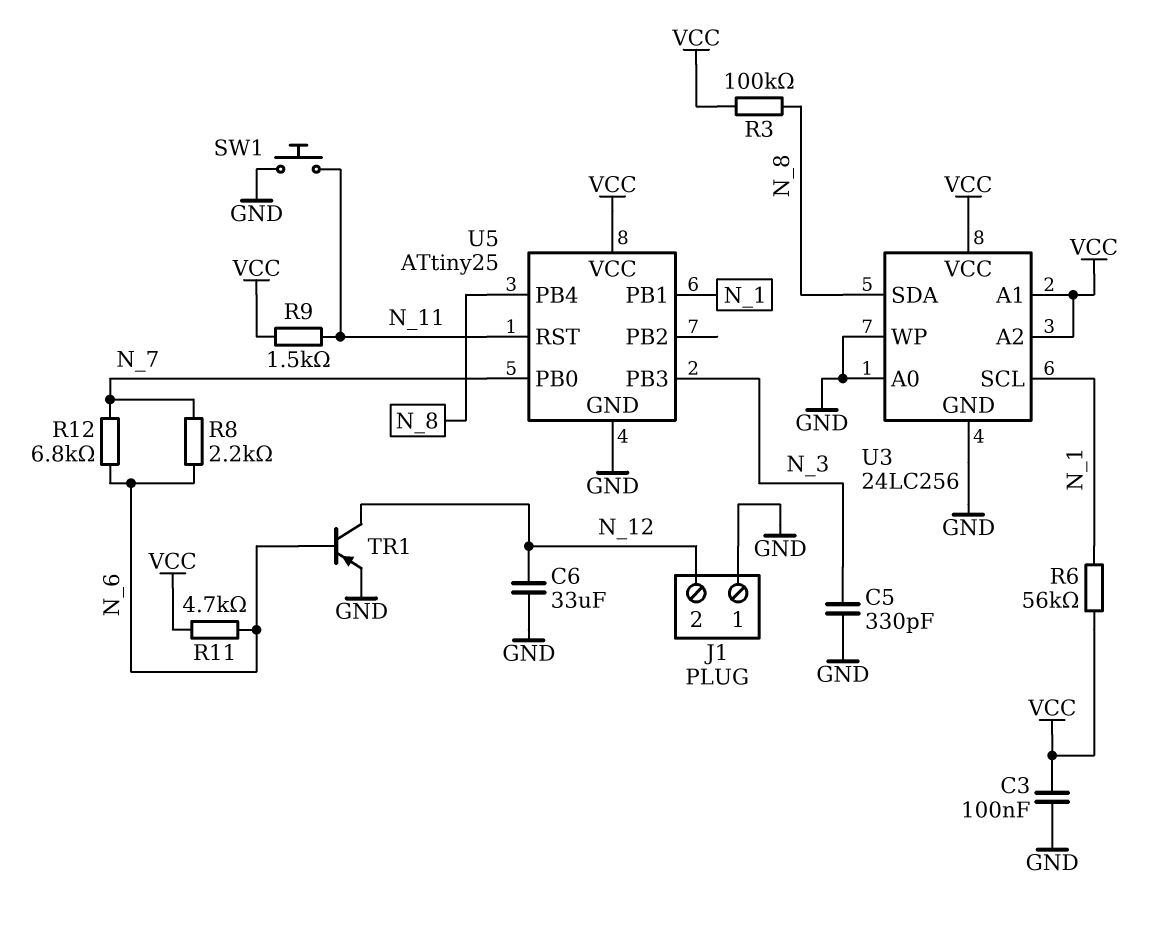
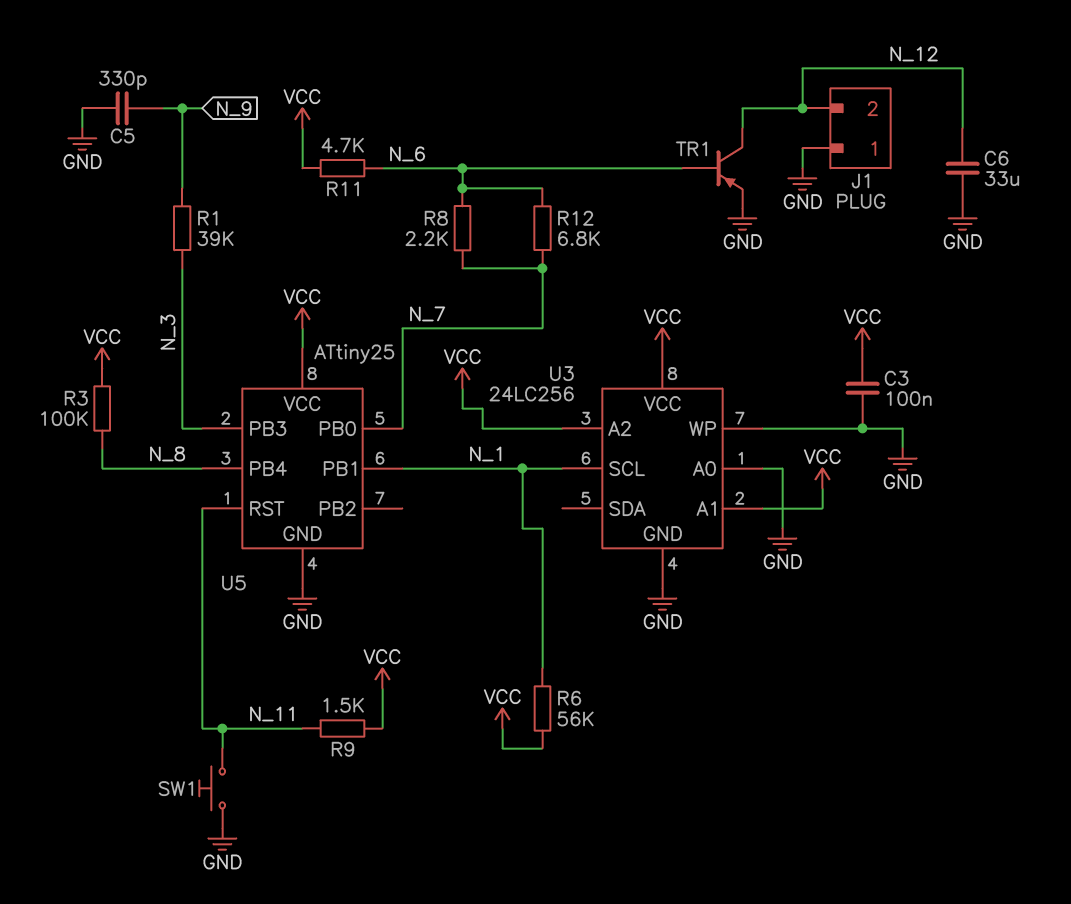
C5: 330pF (GND, N_3) -> 330pF (GND, N_9)
R1: none -> 39k (N_3, N_9)
U3 pin SDA: N_8 -> none

